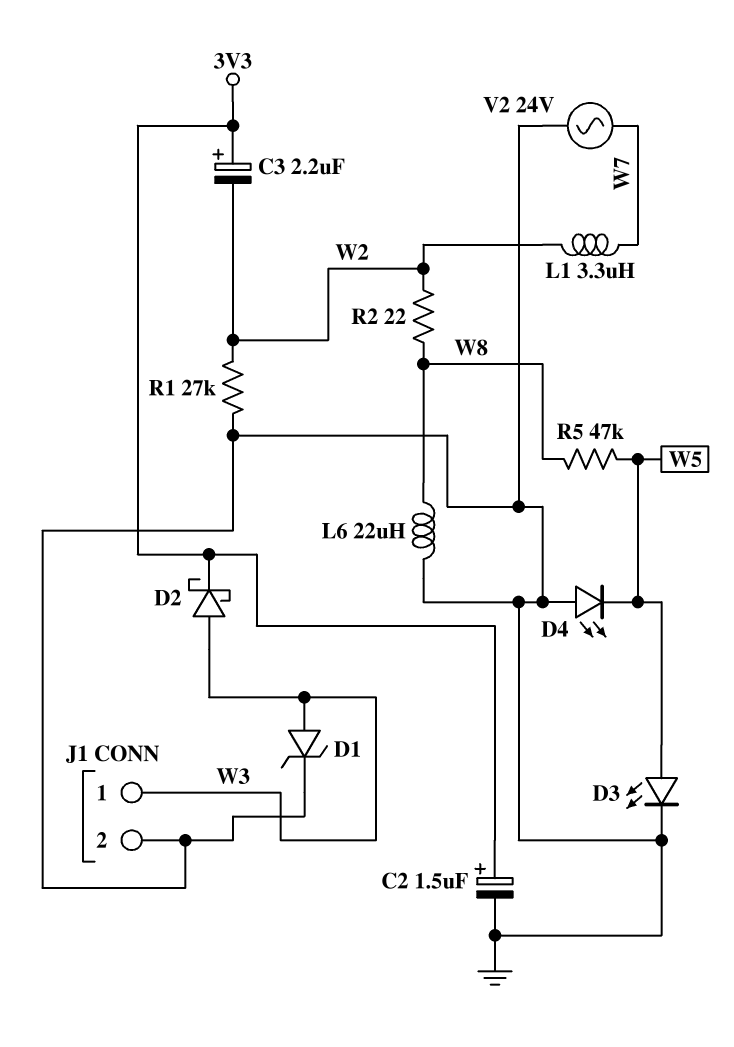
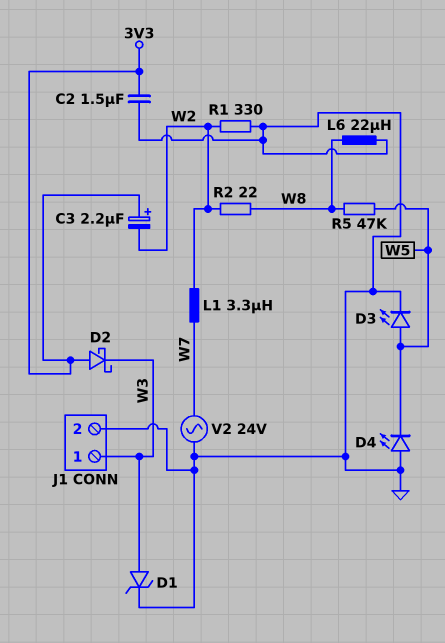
C2: 1.5uF (plus 3V3, minus GND) -> 1.5uF (3V3, GND)
D2: schottky (A W3, K 3V3) -> schottky (A 3V3, K W3)
R1: 27k (GND, W2) -> 330 (GND, W2)

